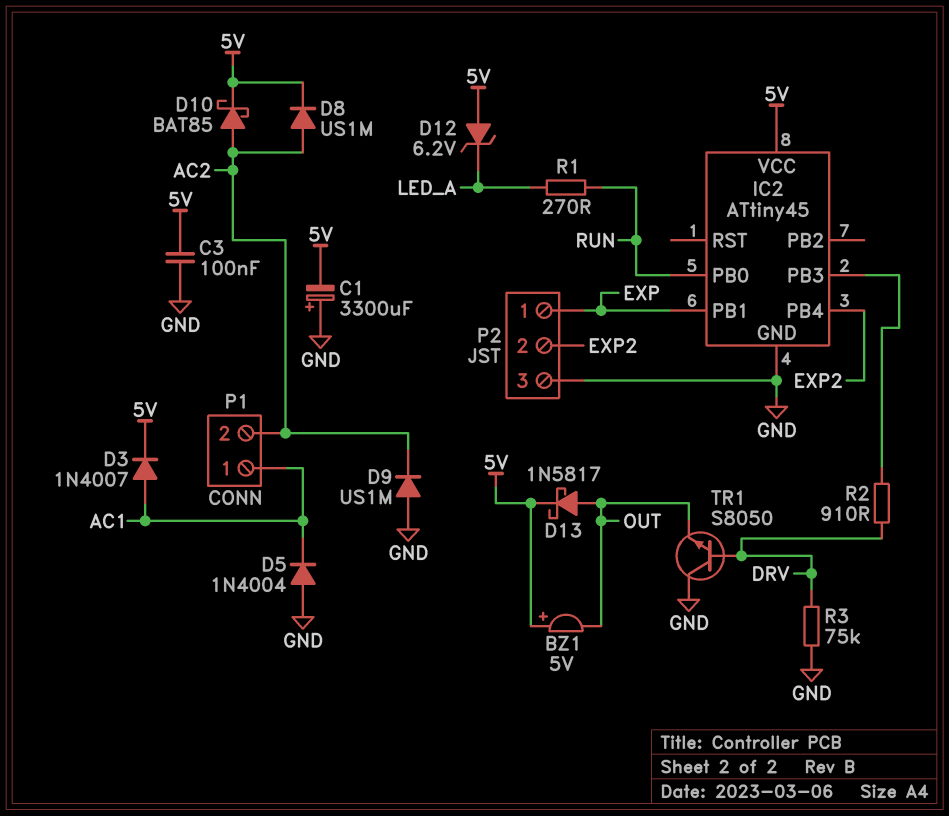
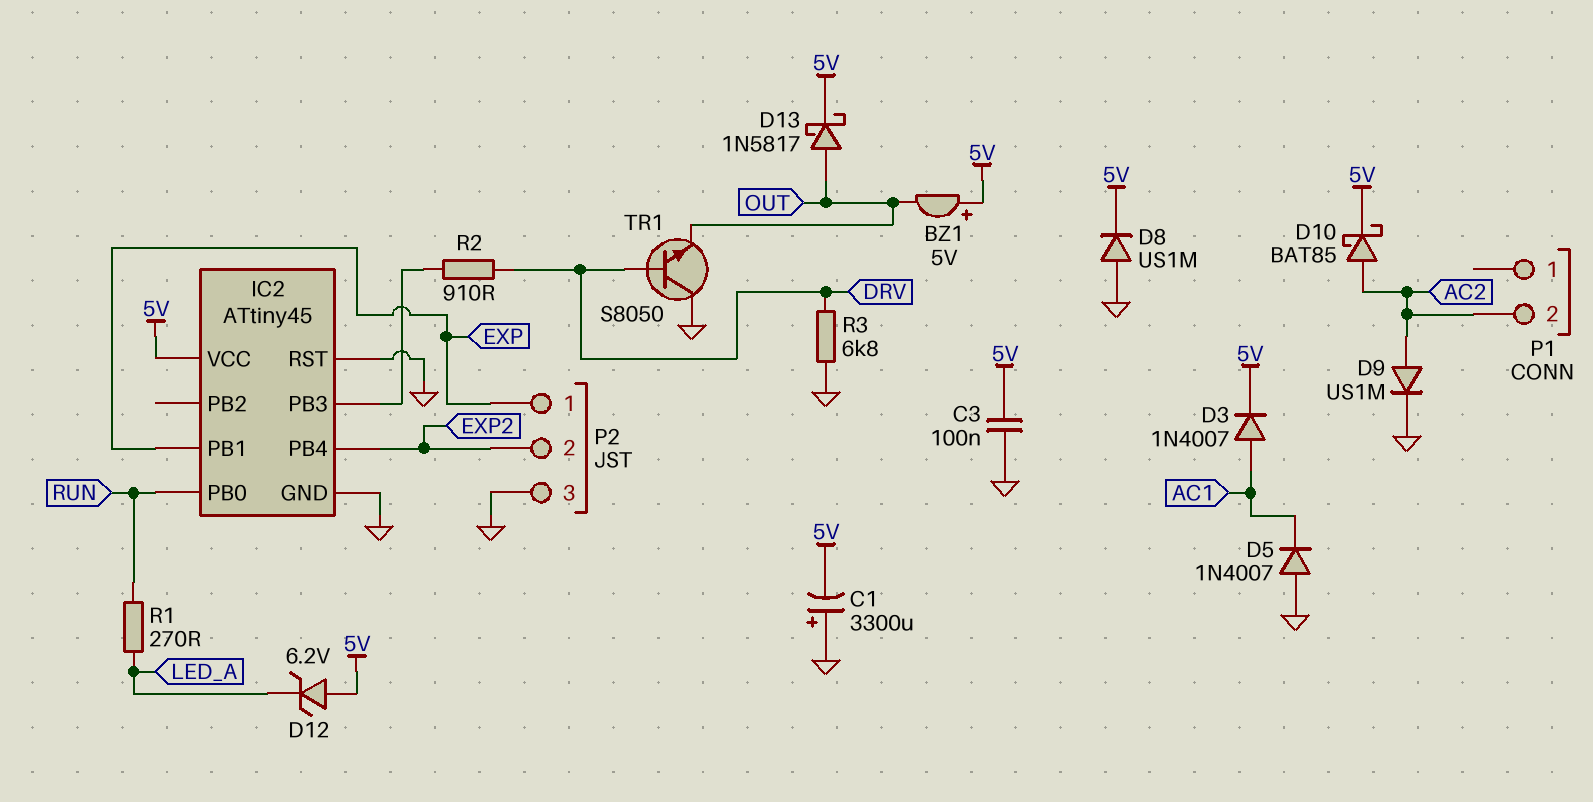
D5: diode 1N4004 (A GND, K AC1) -> diode 1N4007 (A GND, K AC1)
D8: diode US1M (A AC2, K 5V) -> diode US1M (A GND, K 5V)
D9: diode US1M (A GND, K AC2) -> diode US1M (A AC2, K GND)
IC2 pin RST: none -> GND
P1 pin 1: AC1 -> none
R3: 75k (DRV, GND) -> 6.8k (DRV, GND)

